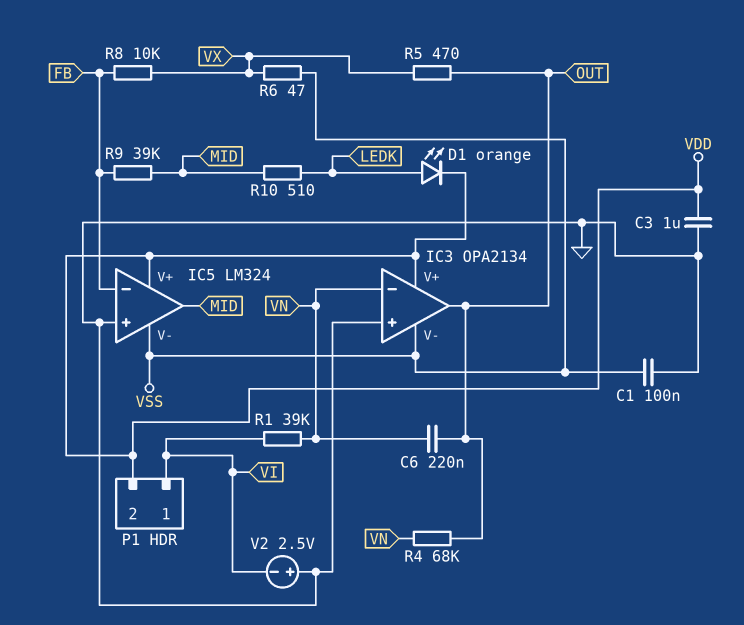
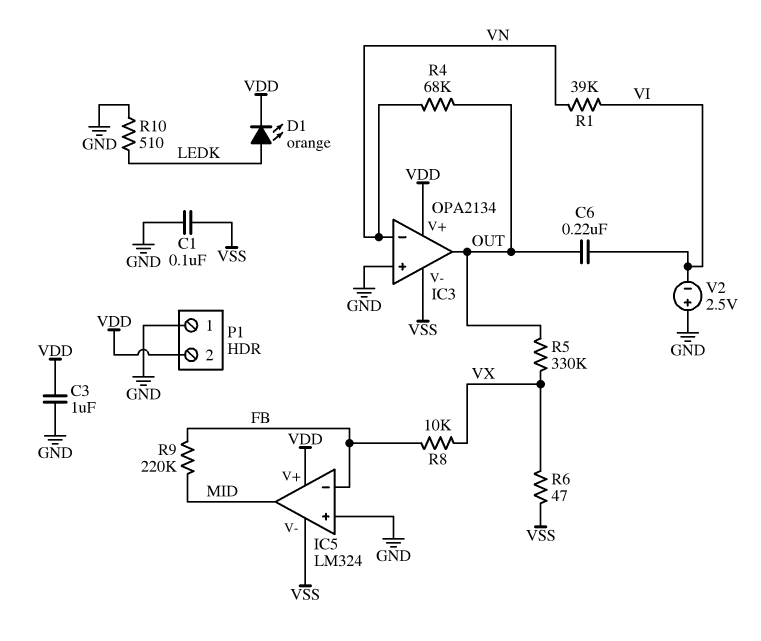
C6: 220nF (OUT, VN) -> 220nF (OUT, VI)
P1 pin 1: VI -> GND
R5: 470 (OUT, VX) -> 330k (OUT, VX)
R9: 39k (FB, MID) -> 220k (FB, MID)
R10: 510 (LEDK, MID) -> 510 (GND, LEDK)

